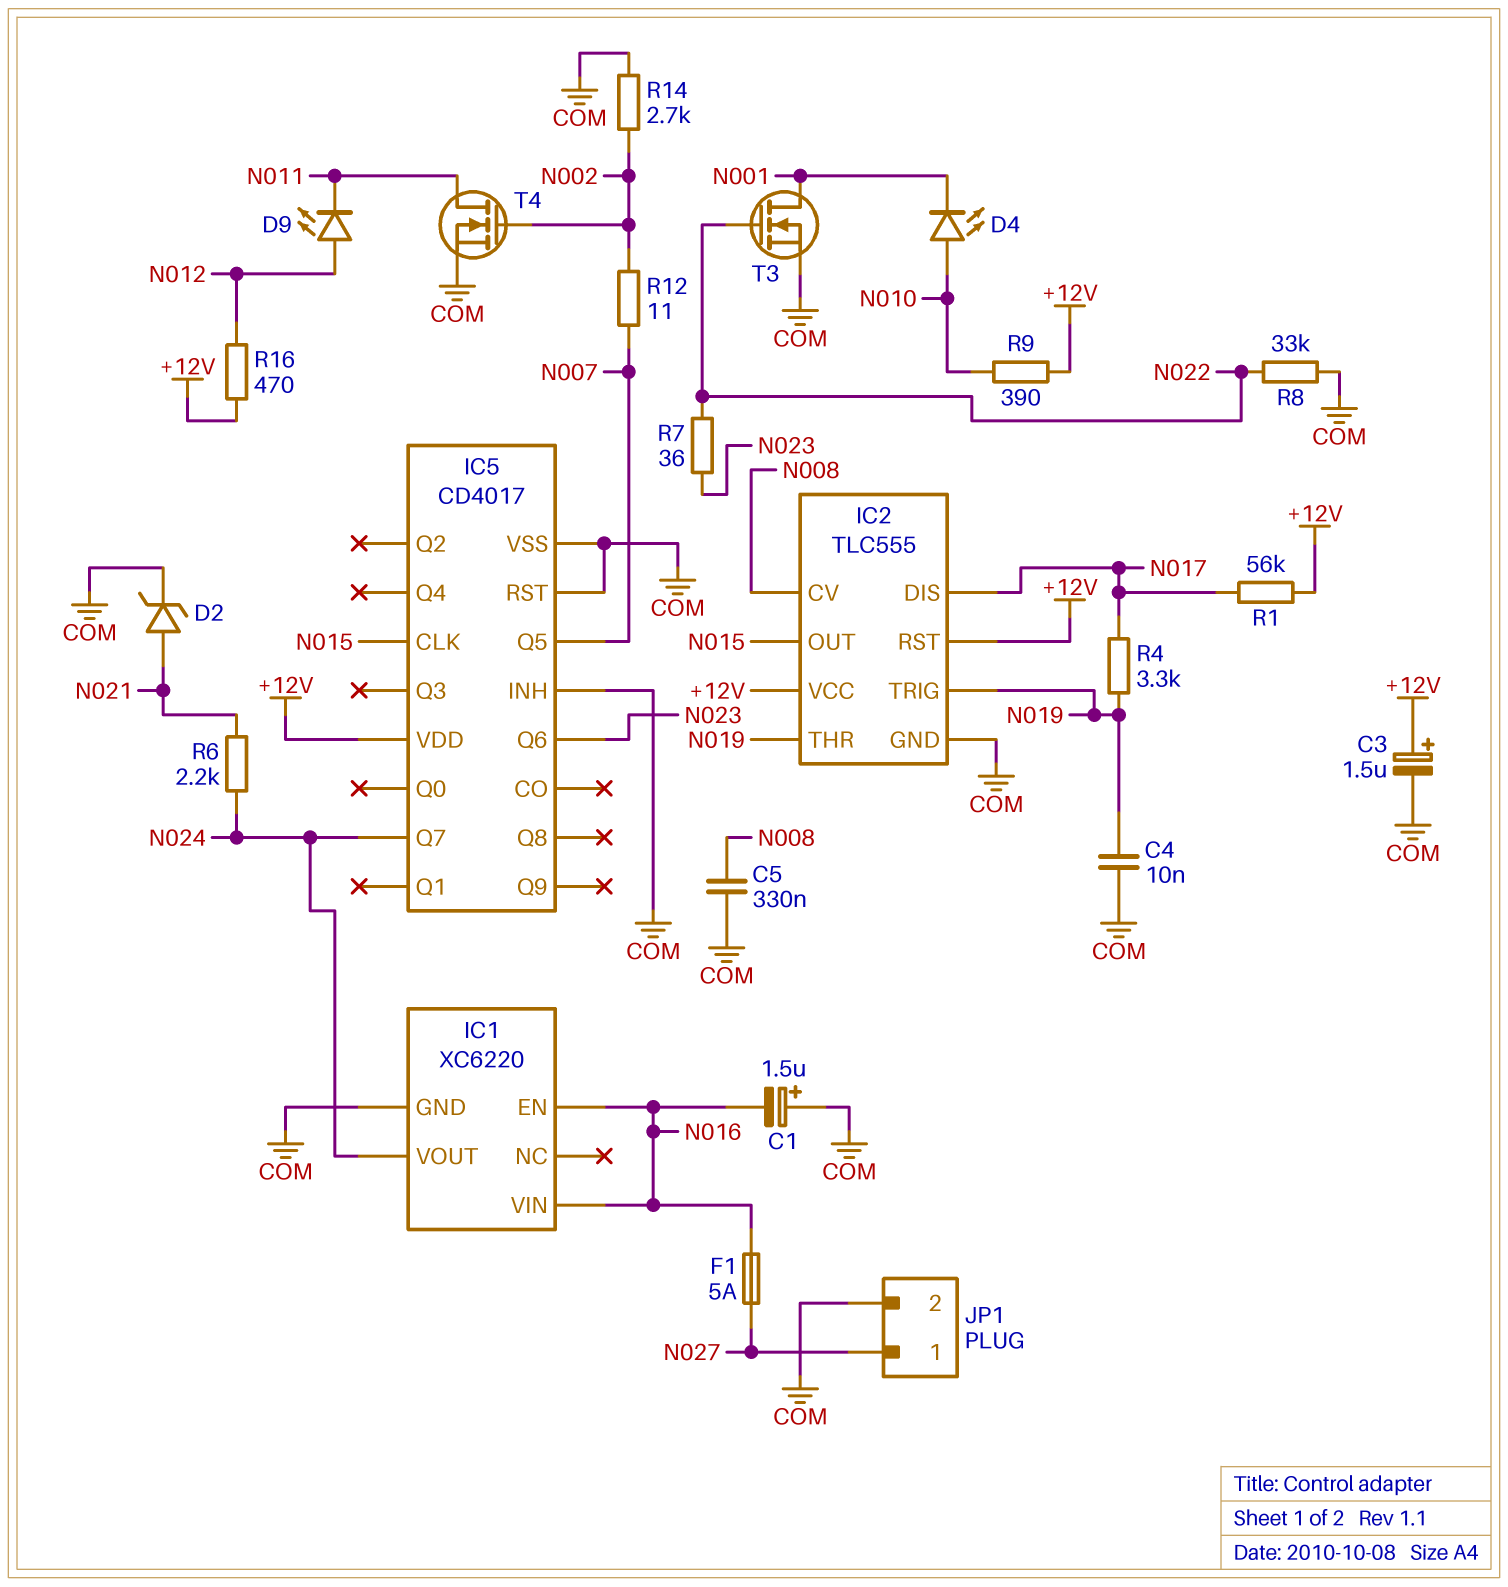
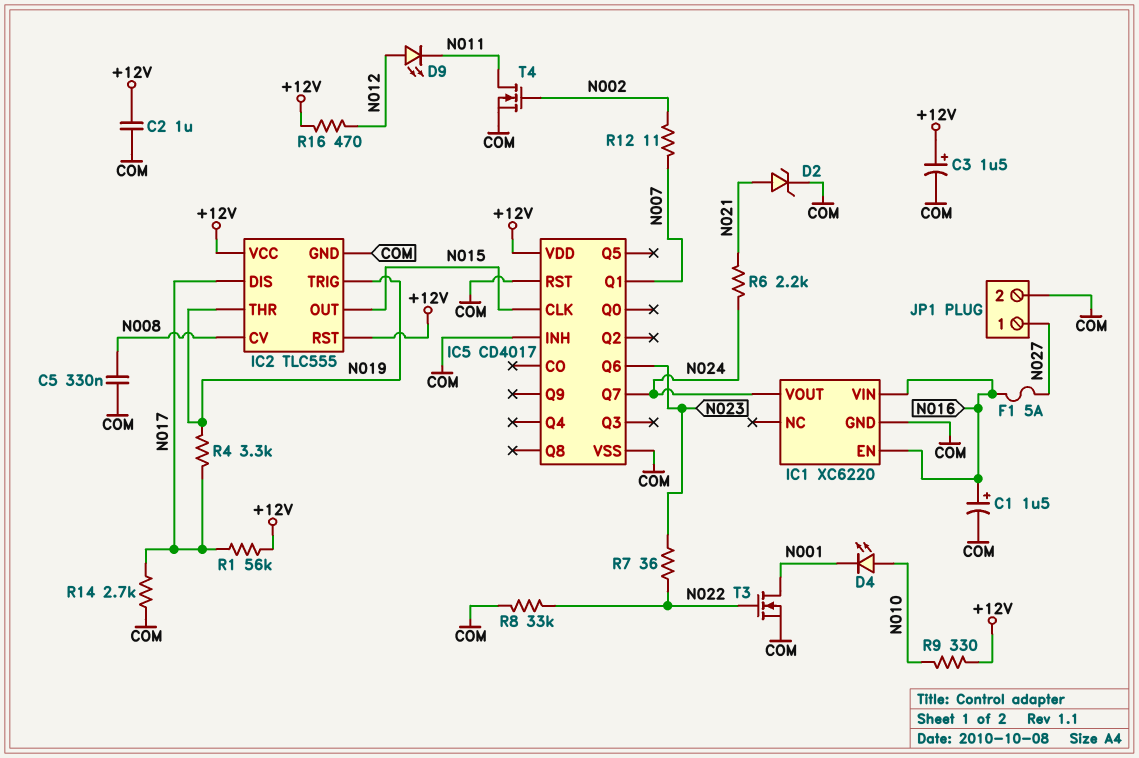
C1: 1.5uF (plus COM, minus N016) -> 1.5uF (plus N016, minus COM)
C2: none -> 1uF (+12V, COM)
C4: 10nF (COM, N019) -> none
IC5 pin Q1: none -> N007
IC5 pin Q5: N007 -> none
R9: 390 (+12V, N010) -> 330 (+12V, N010)
R14: 2.7k (COM, N002) -> 2.7k (COM, N017)

